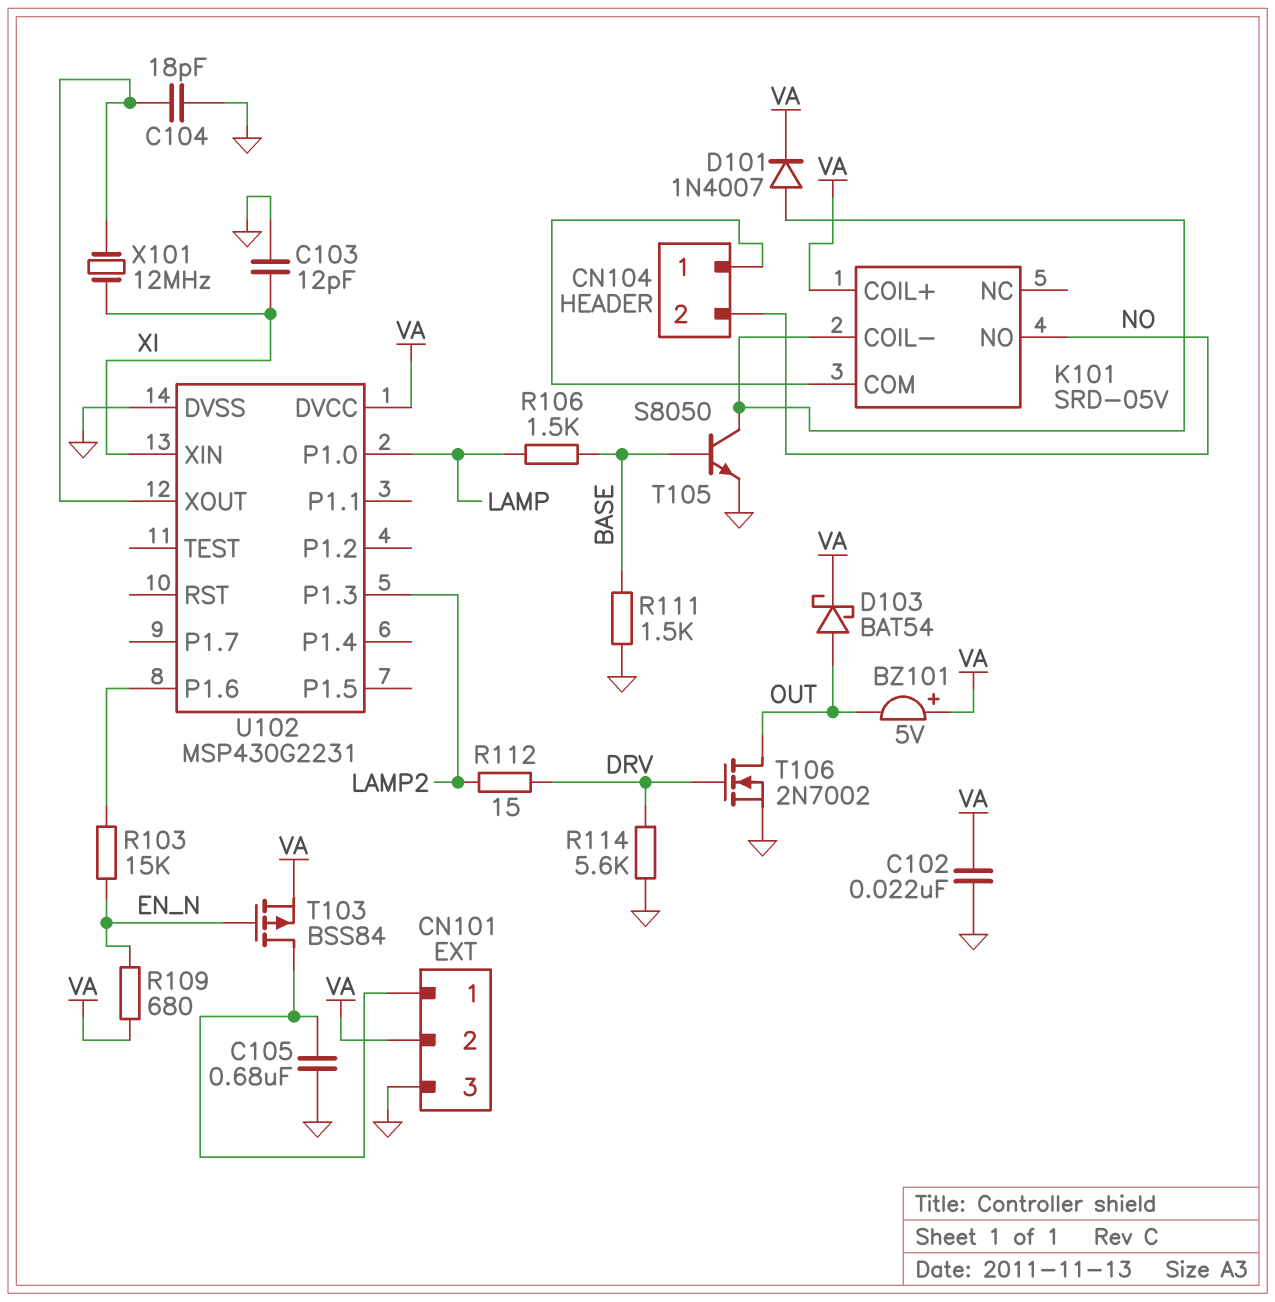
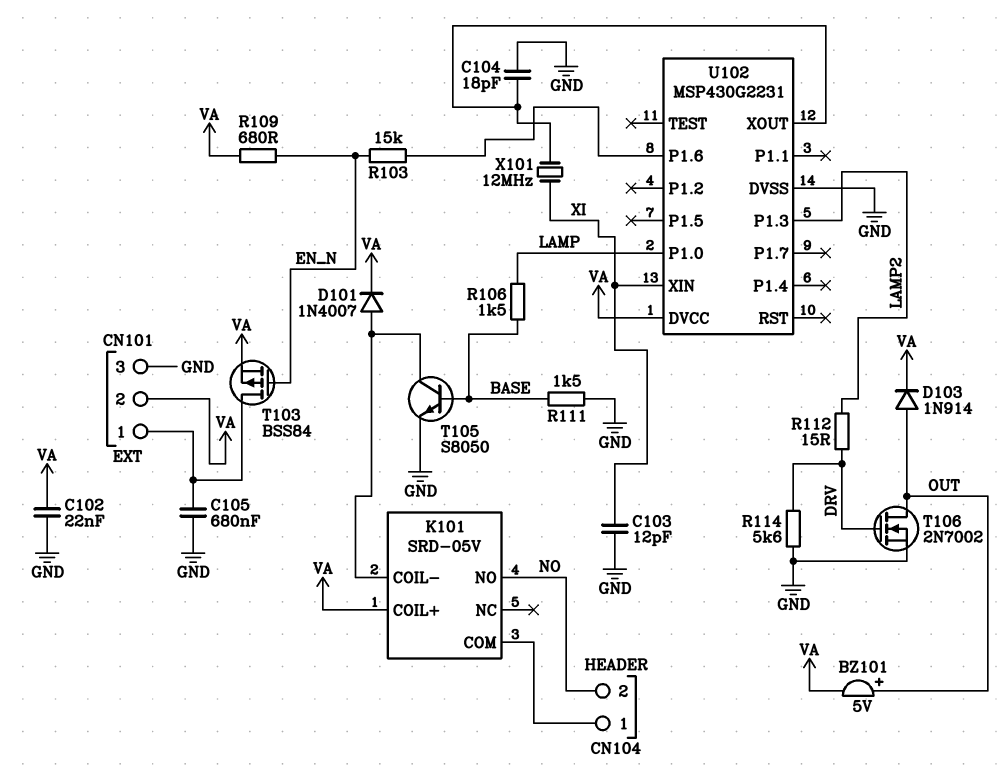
BZ101: buzzer 5V (plus VA, minus OUT) -> buzzer 5V (plus OUT, minus VA)
D103: schottky BAT54 (A OUT, K VA) -> diode 1N914 (A OUT, K VA)

